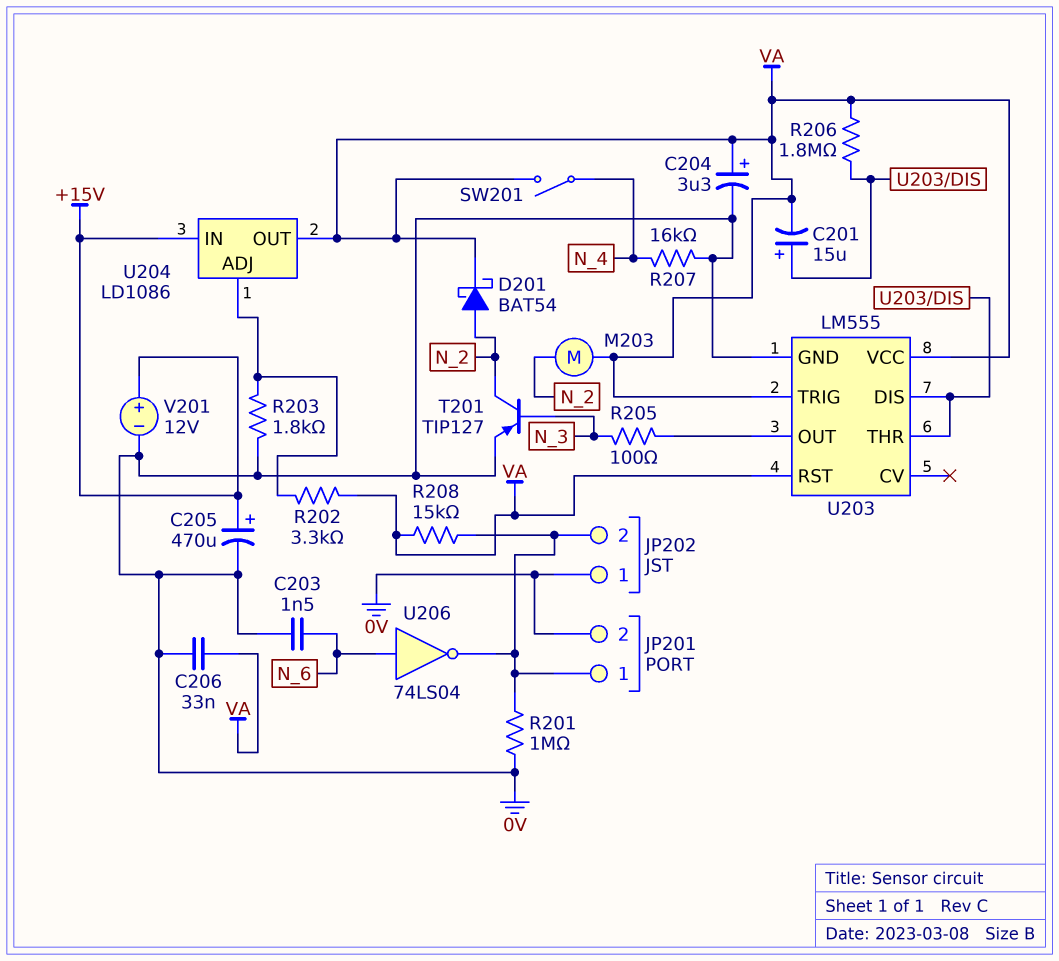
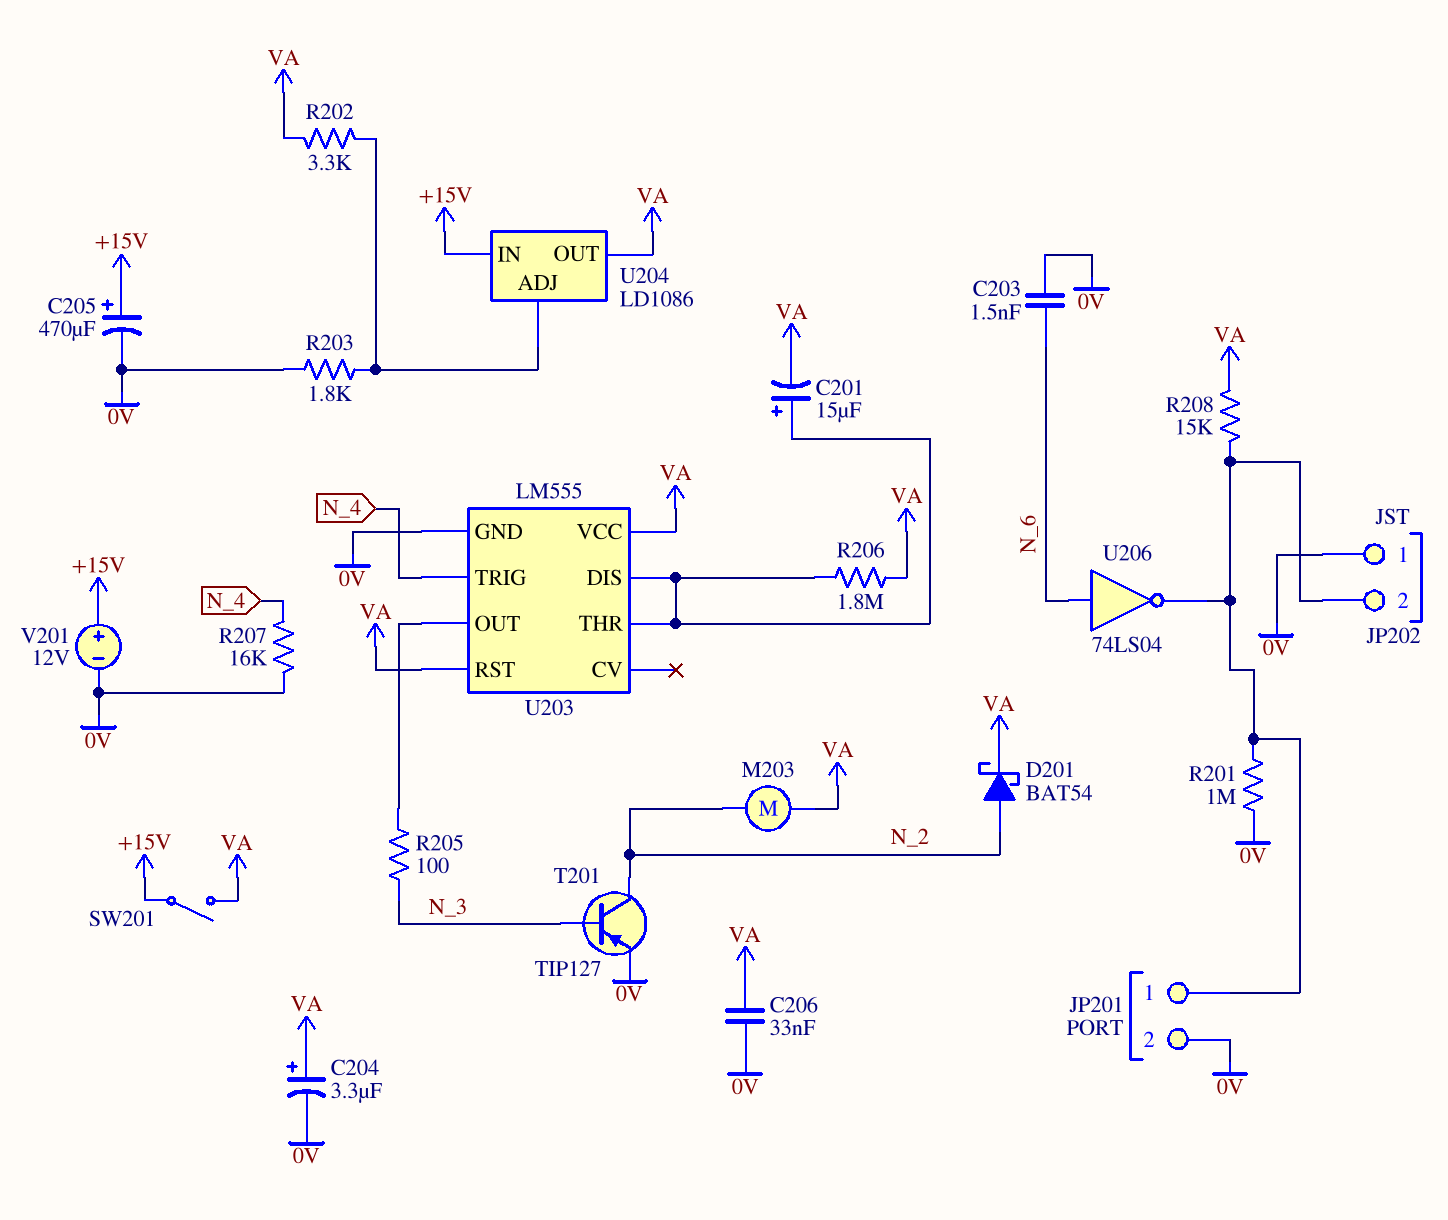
SW201: switch (N_4, VA) -> switch (+15V, VA)
U203 pin TRIG: VA -> N_4

